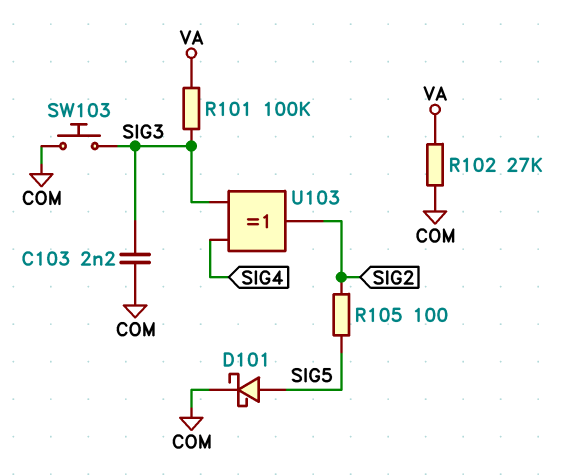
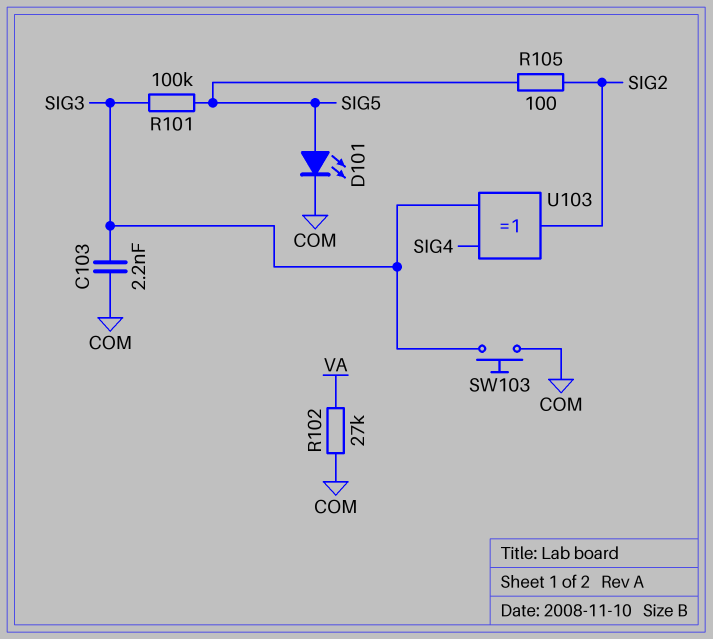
D101: schottky (A SIG5, K COM) -> LED (A SIG5, K COM)
R101: 100k (SIG3, VA) -> 100k (SIG3, SIG5)

